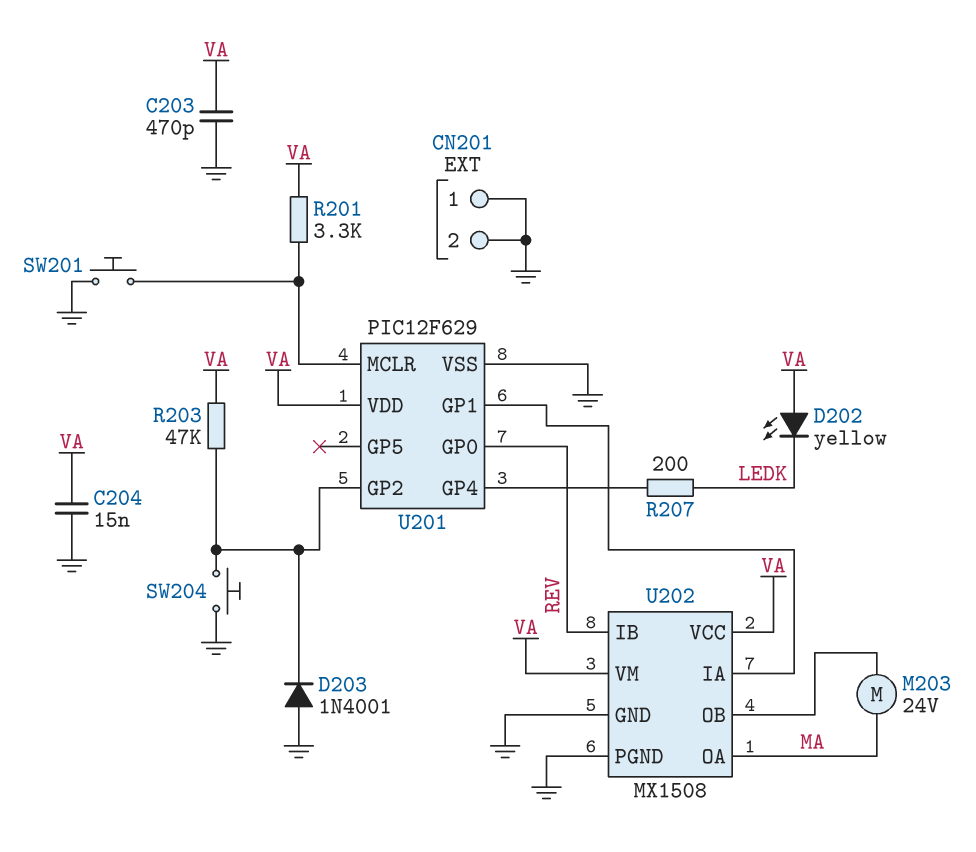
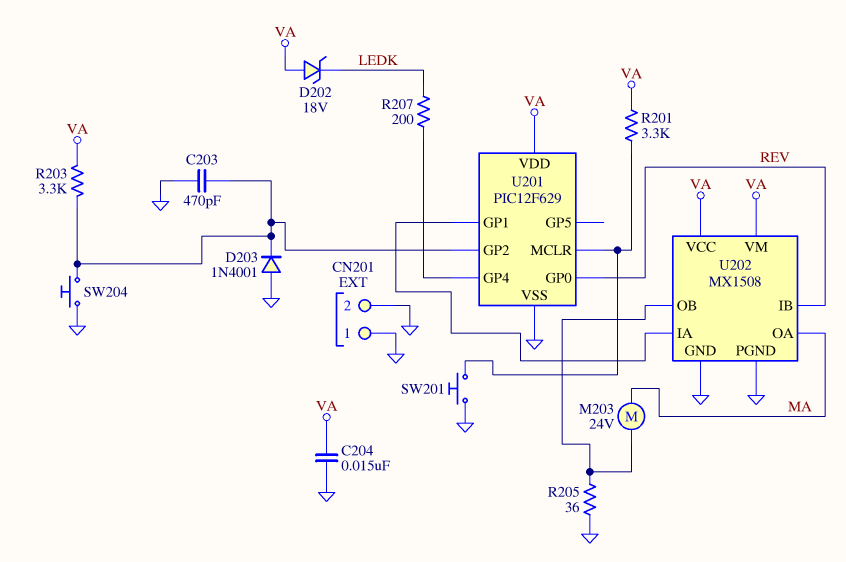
C203: 470pF (GND, VA) -> 470pF (GND, U201/GP2)
D202: LED yellow (A VA, K LEDK) -> zener 18V (A VA, K LEDK)
R203: 47k (U201/GP2, VA) -> 3.3k (U201/GP2, VA)
R205: none -> 36 (GND, U202/OB)

